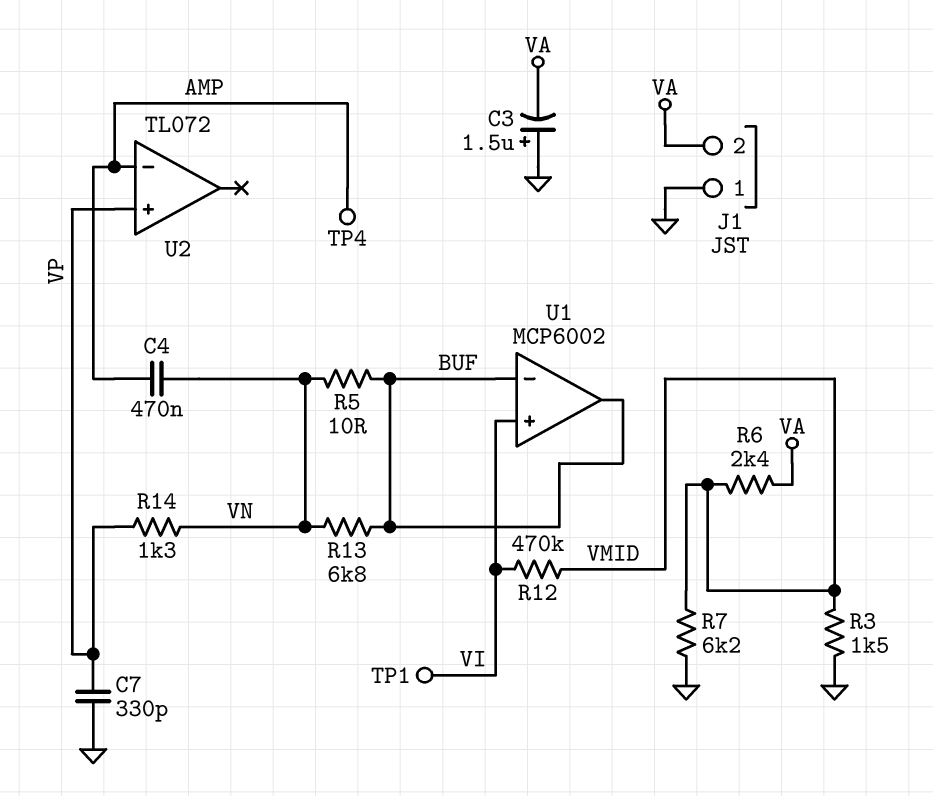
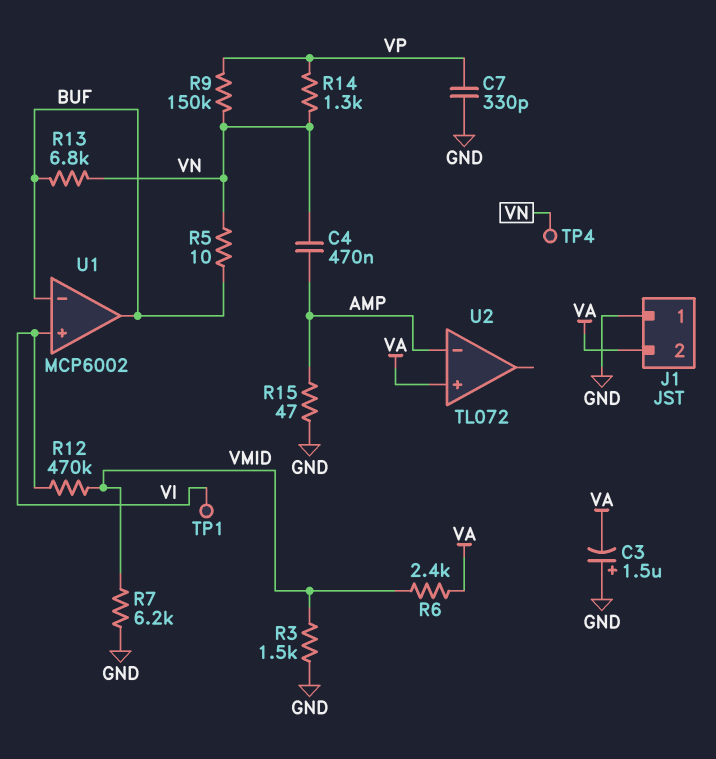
R9: none -> 150k (VN, VP)
R15: none -> 47 (AMP, GND)
TP4: test point (AMP) -> test point (VN)
U2 pin in+: VP -> VA

